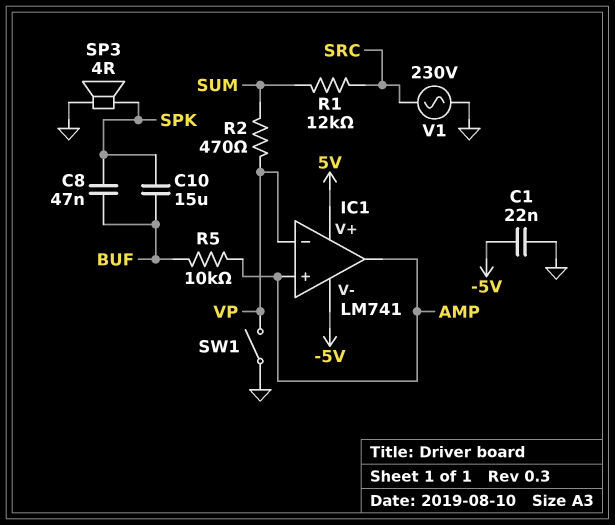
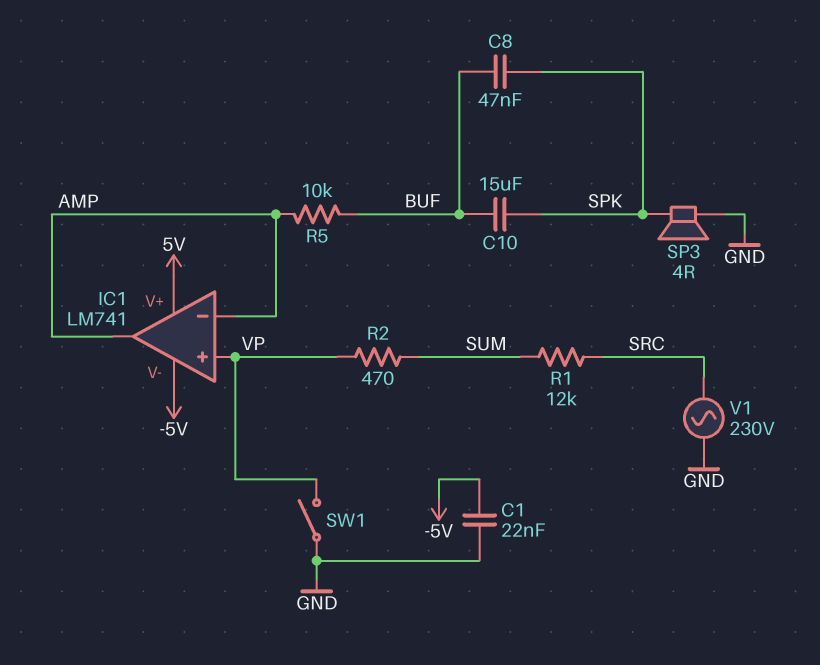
IC1 pin in+: AMP -> VP
IC1 pin in-: VP -> AMP

